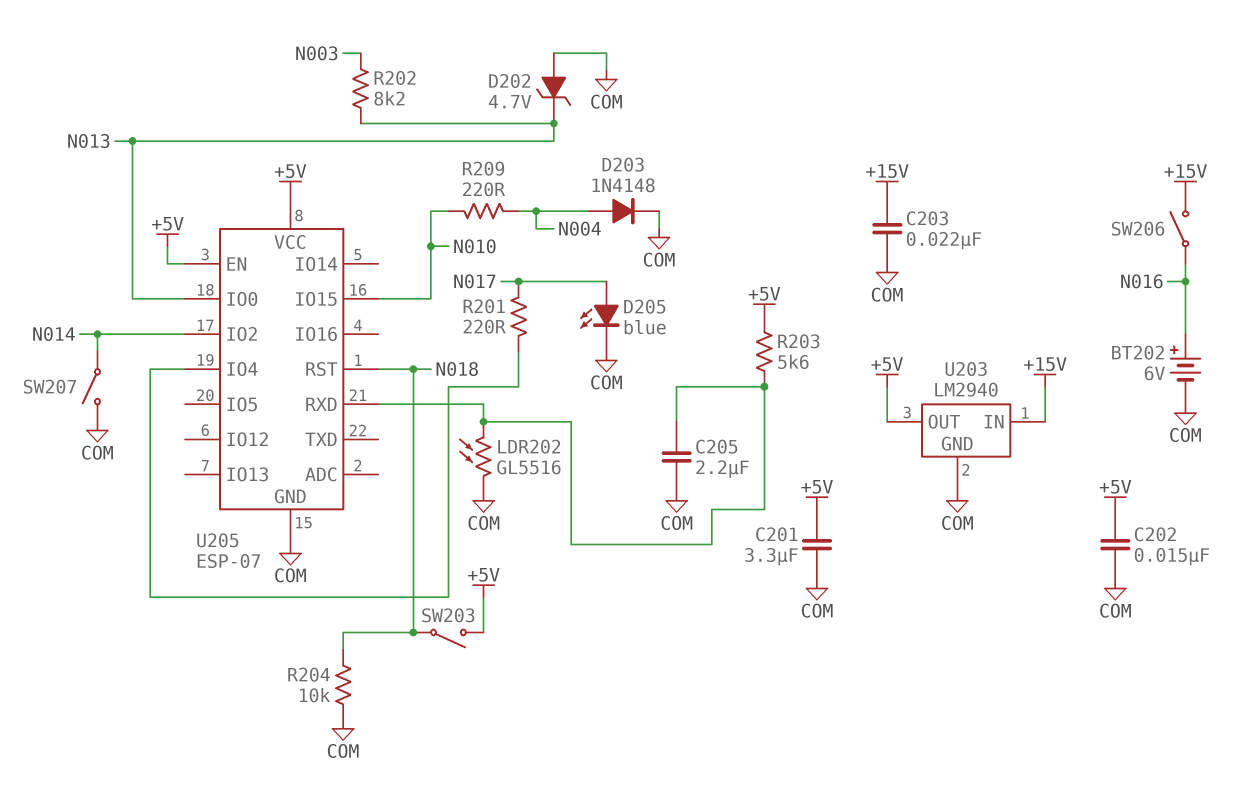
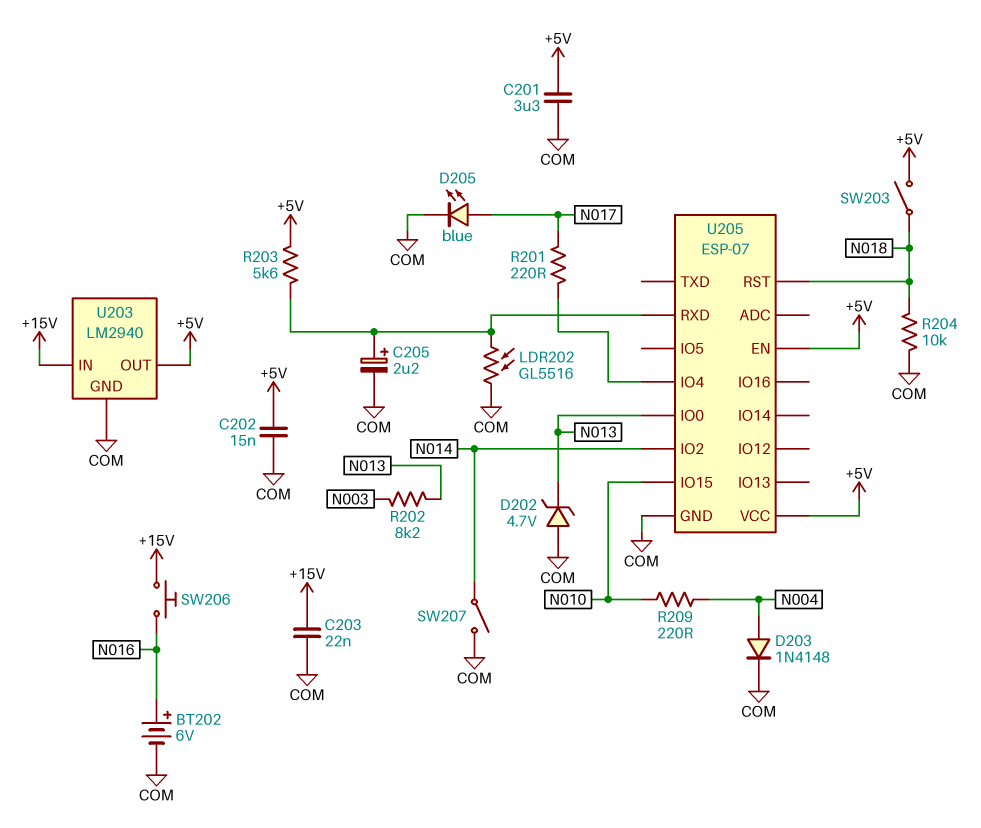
C205: 2.2uF (COM, U205/RXD) -> 2.2uF (plus U205/RXD, minus COM)
SW206: switch (+15V, N016) -> button (+15V, N016)

